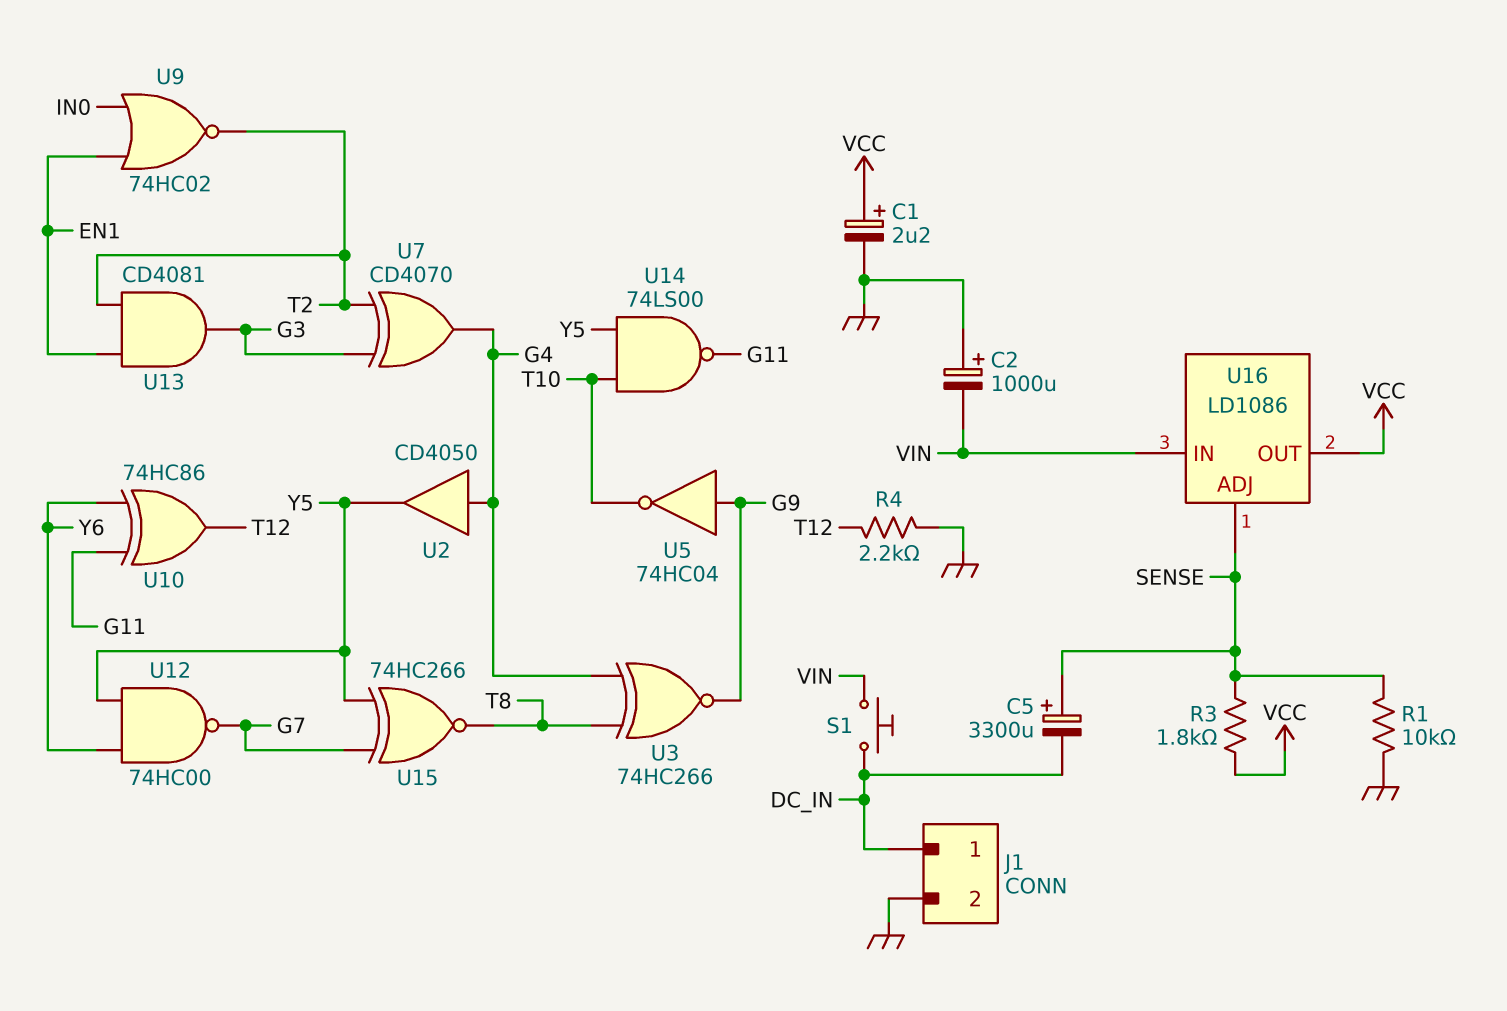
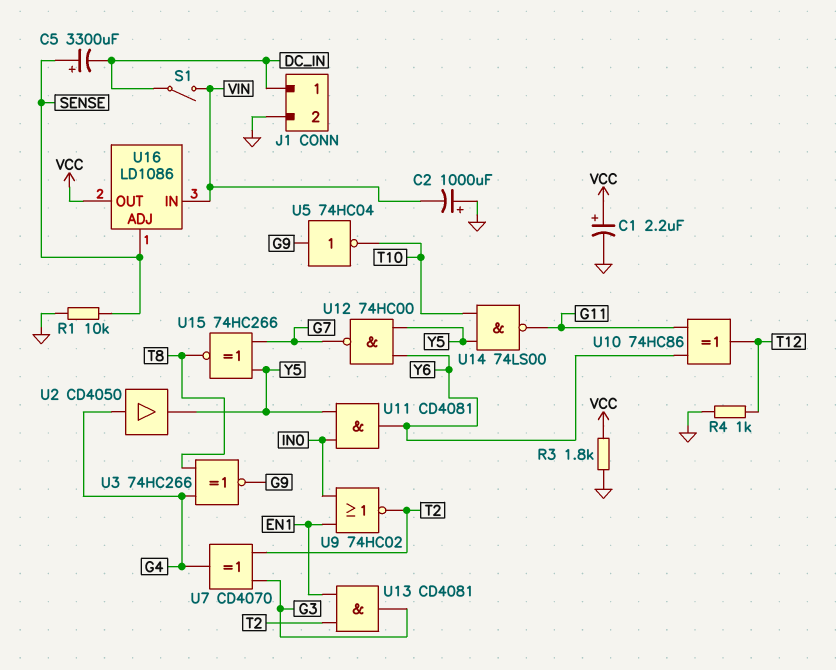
R3: 1.8k (SENSE, VCC) -> 1.8k (GND, VCC)
R4: 2.2k (GND, T12) -> 1k (GND, T12)
S1: button (DC_IN, VIN) -> switch (DC_IN, VIN)
U11: none -> AND CD4081 (in IN0, in Y5, out Y6)

